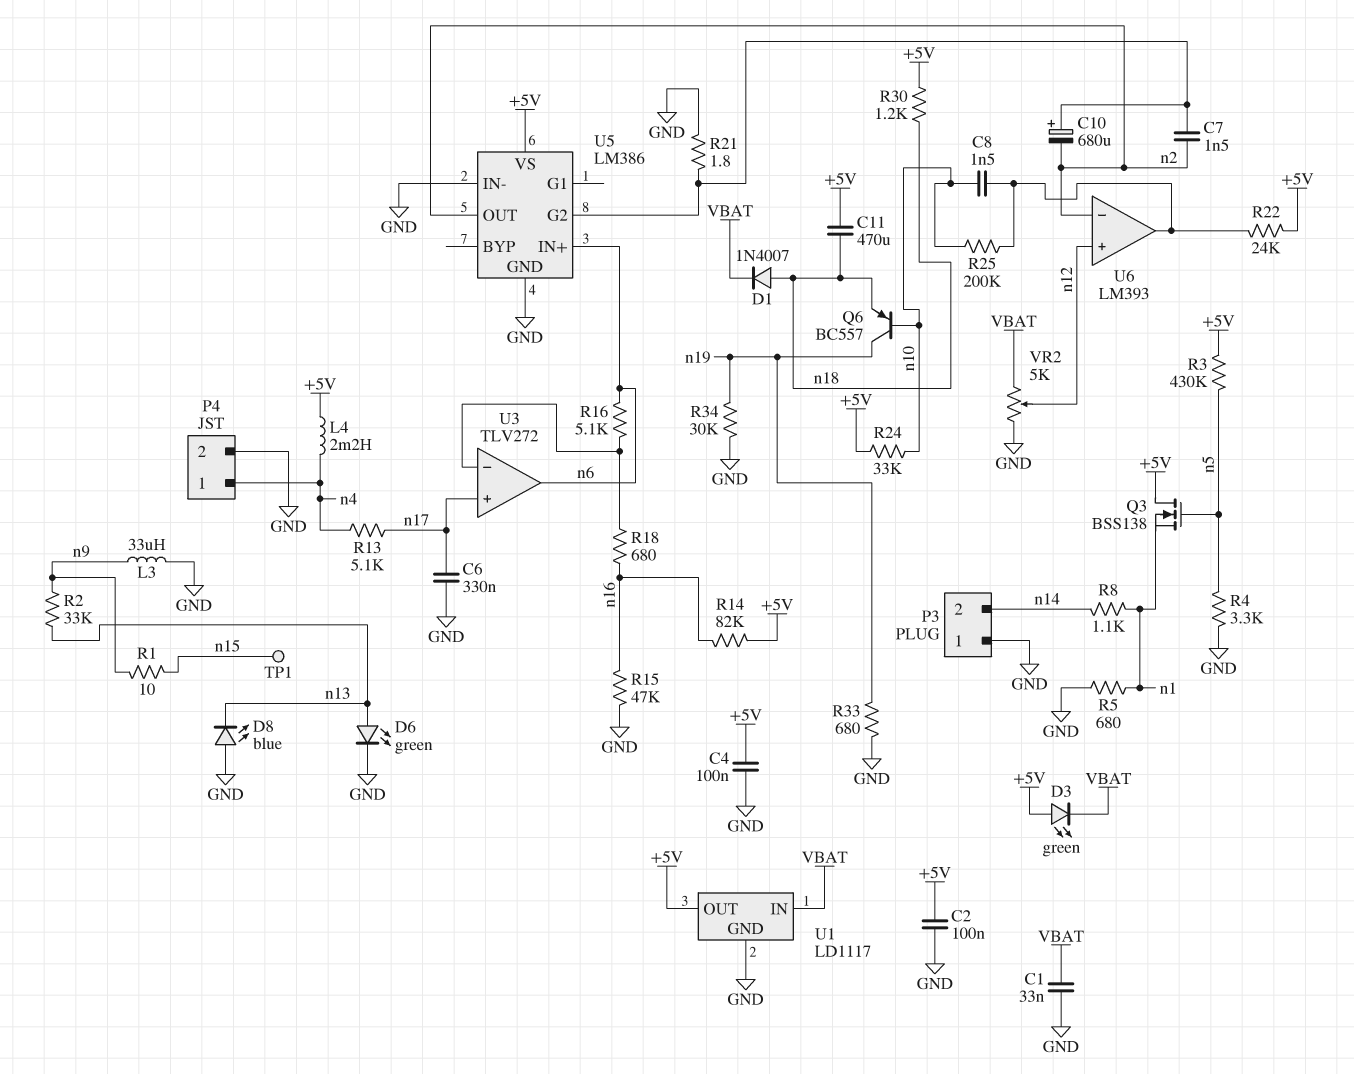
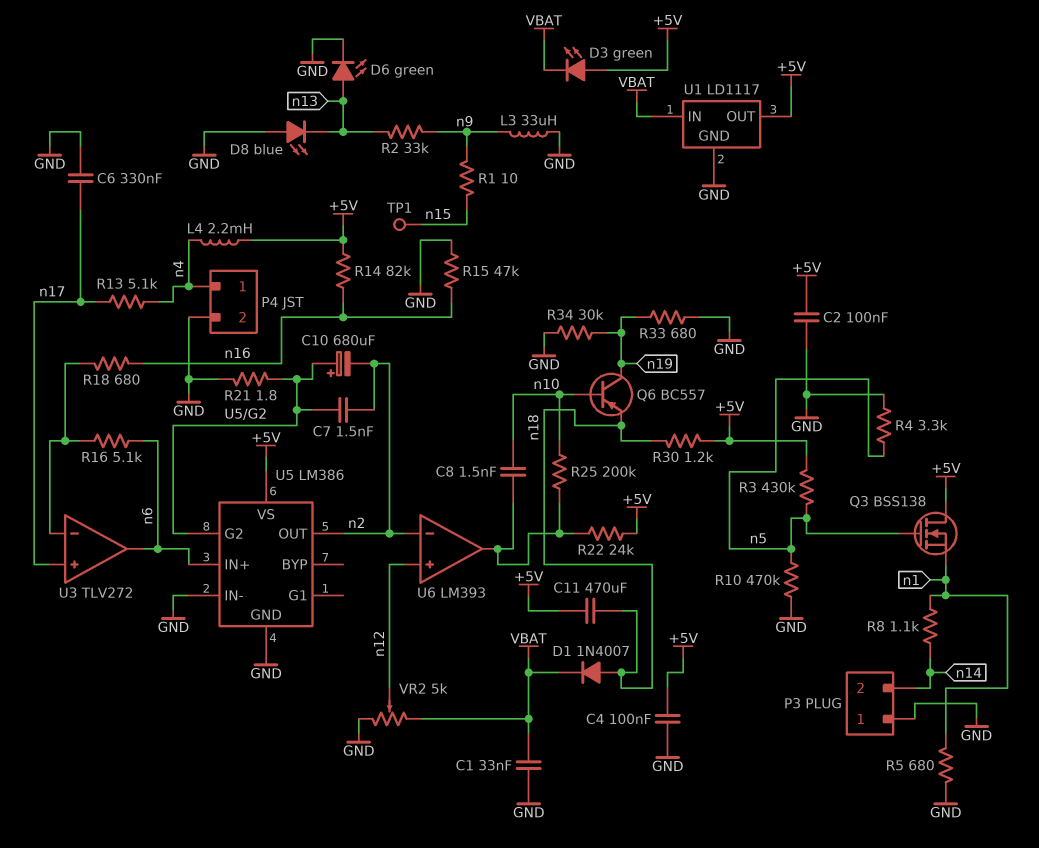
R10: none -> 470k (GND, n5)
R24: 33k (+5V, n10) -> none

